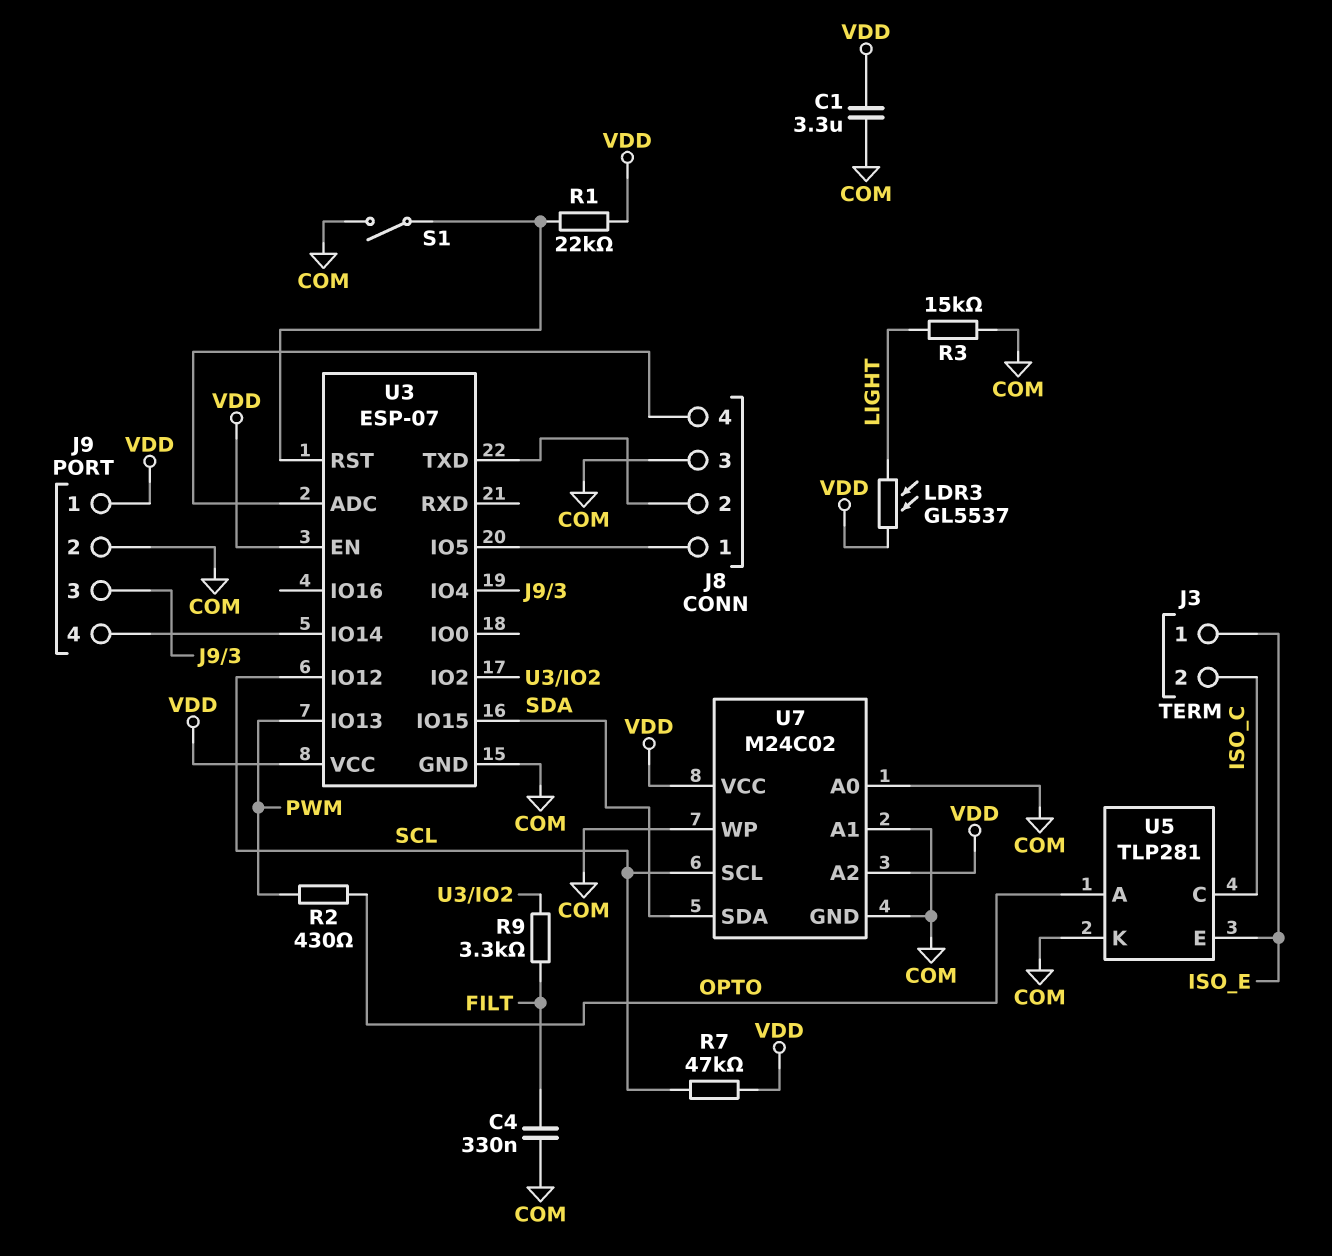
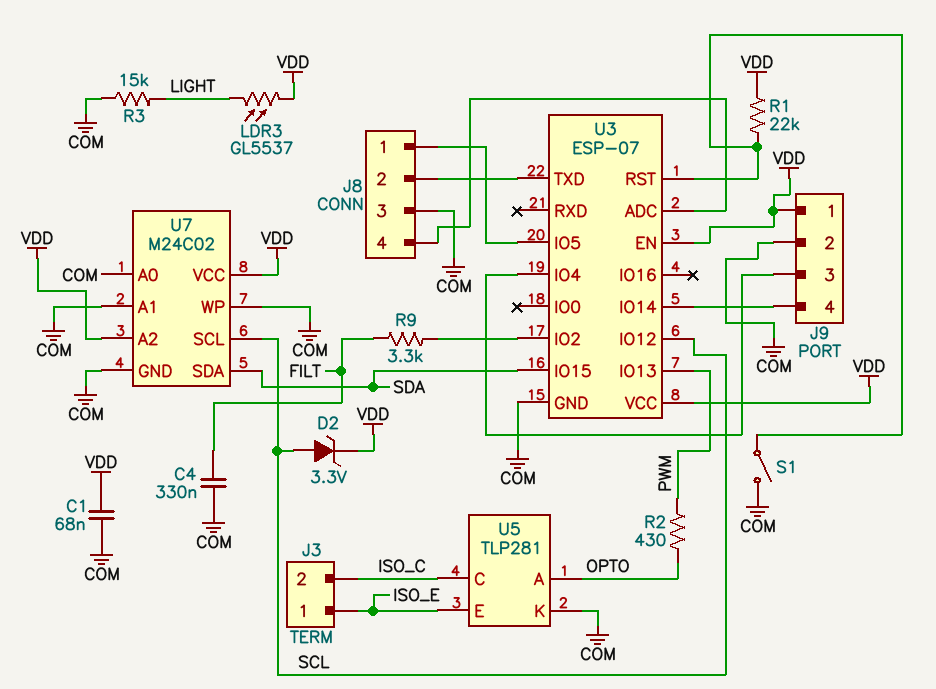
C1: 3.3uF (COM, VDD) -> 68nF (COM, VDD)
D2: none -> zener 3.3V (A SCL, K VDD)
R7: 47k (SCL, VDD) -> none

